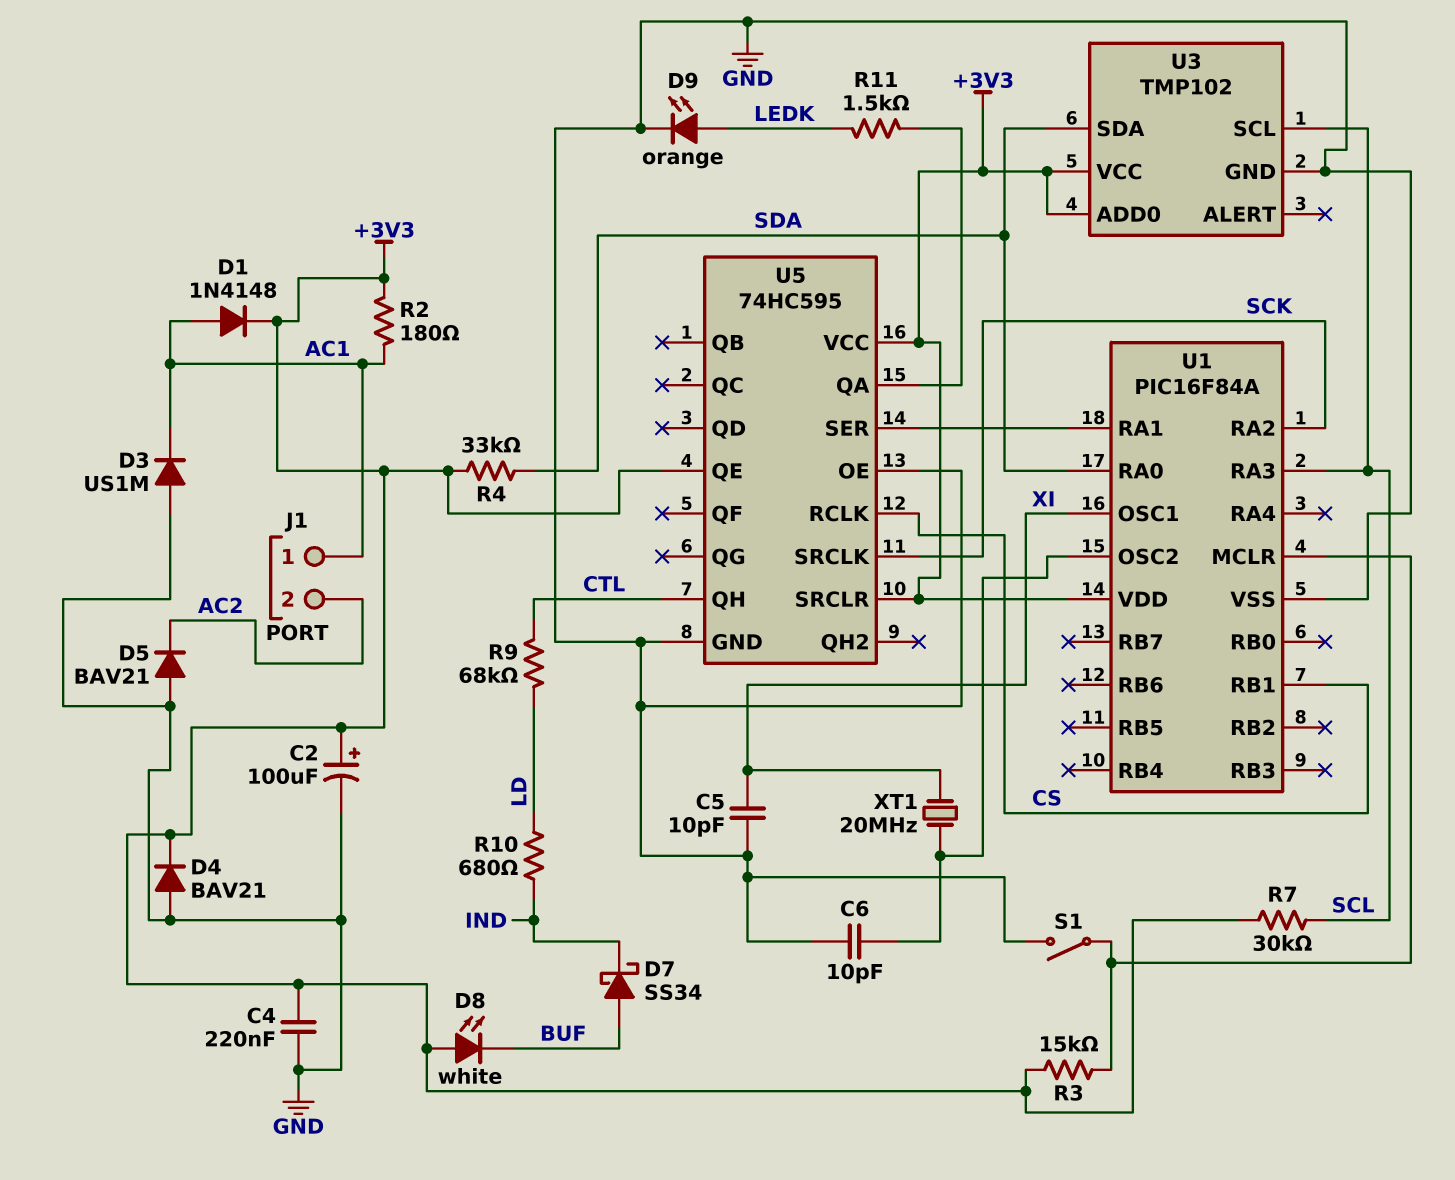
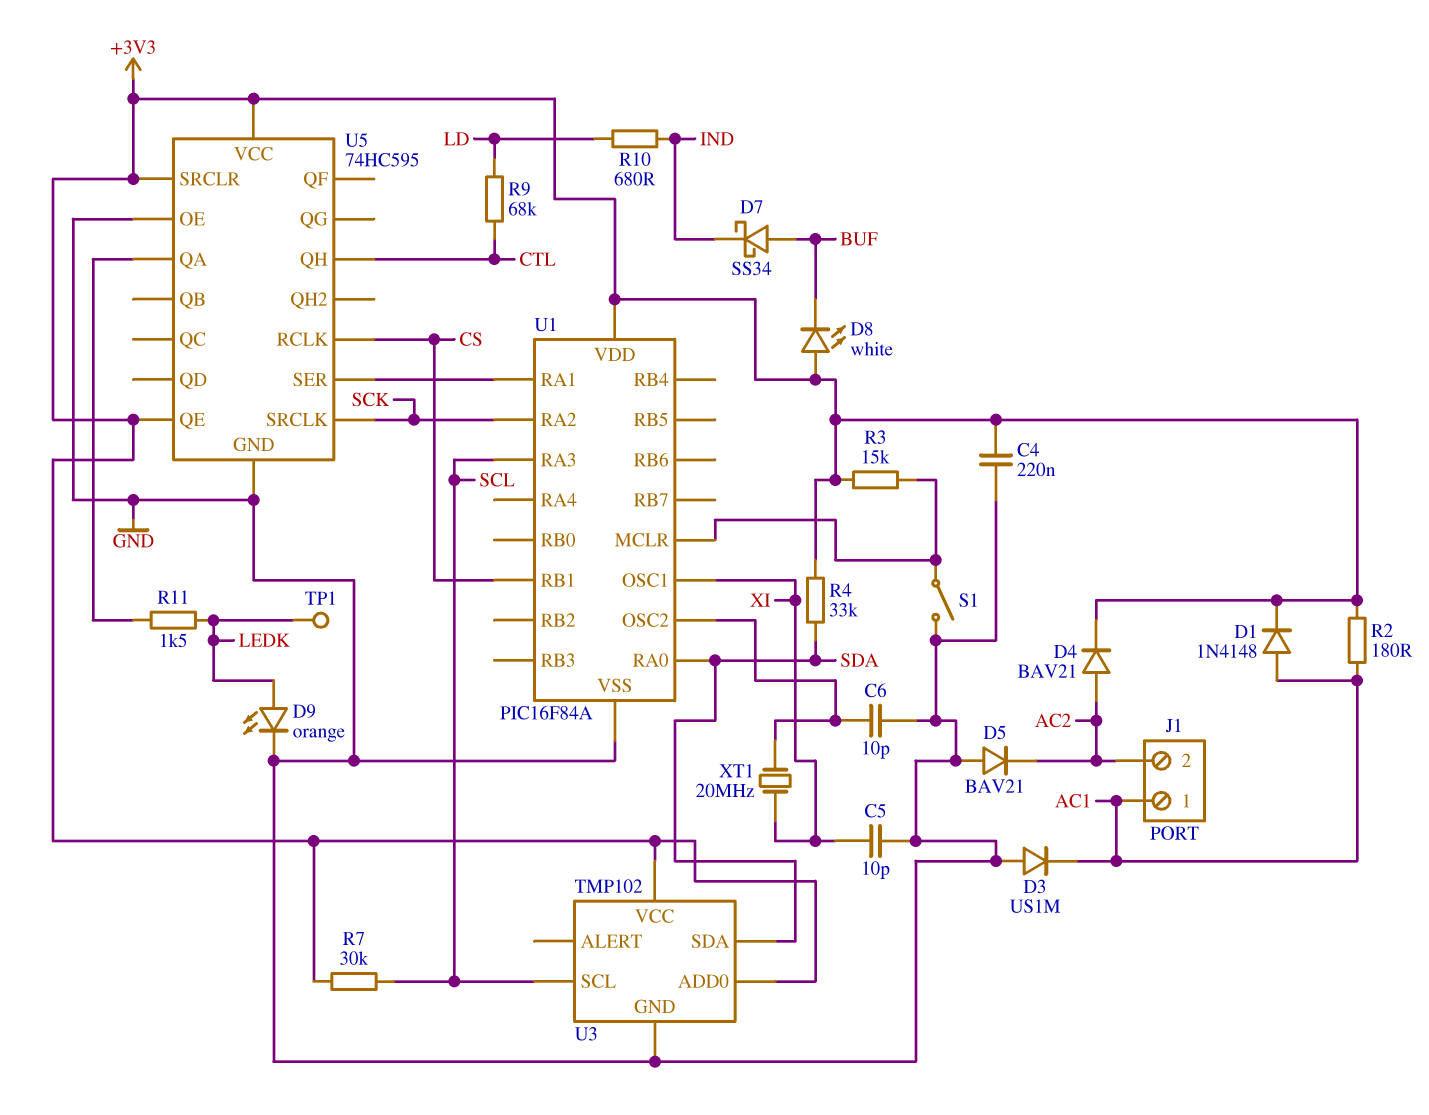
C2: 100uF (plus +3V3, minus GND) -> none
D4: diode BAV21 (A GND, K +3V3) -> diode BAV21 (A AC2, K +3V3)
TP1: none -> test point (LEDK)

